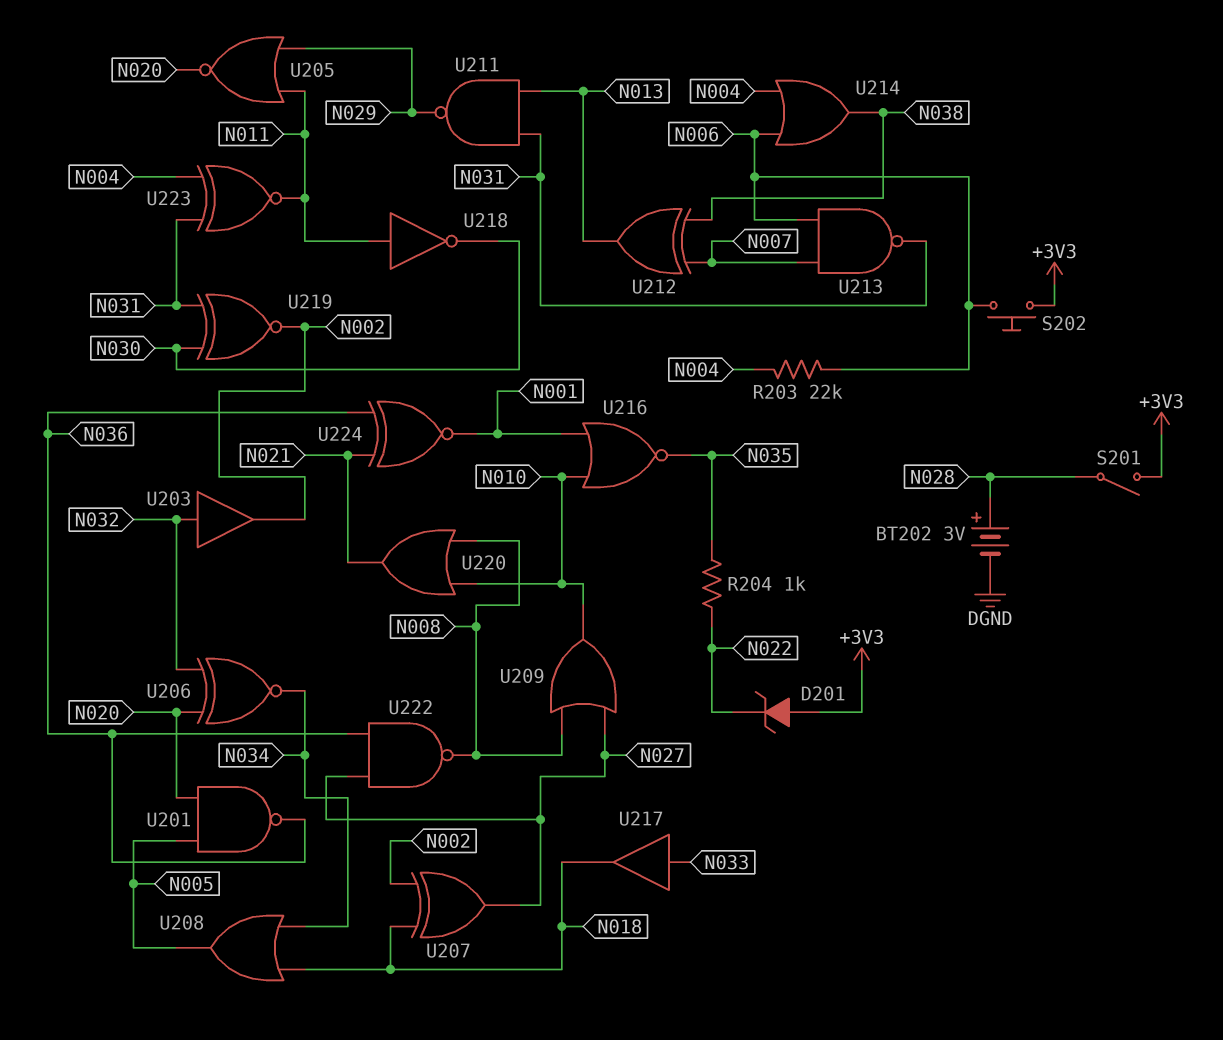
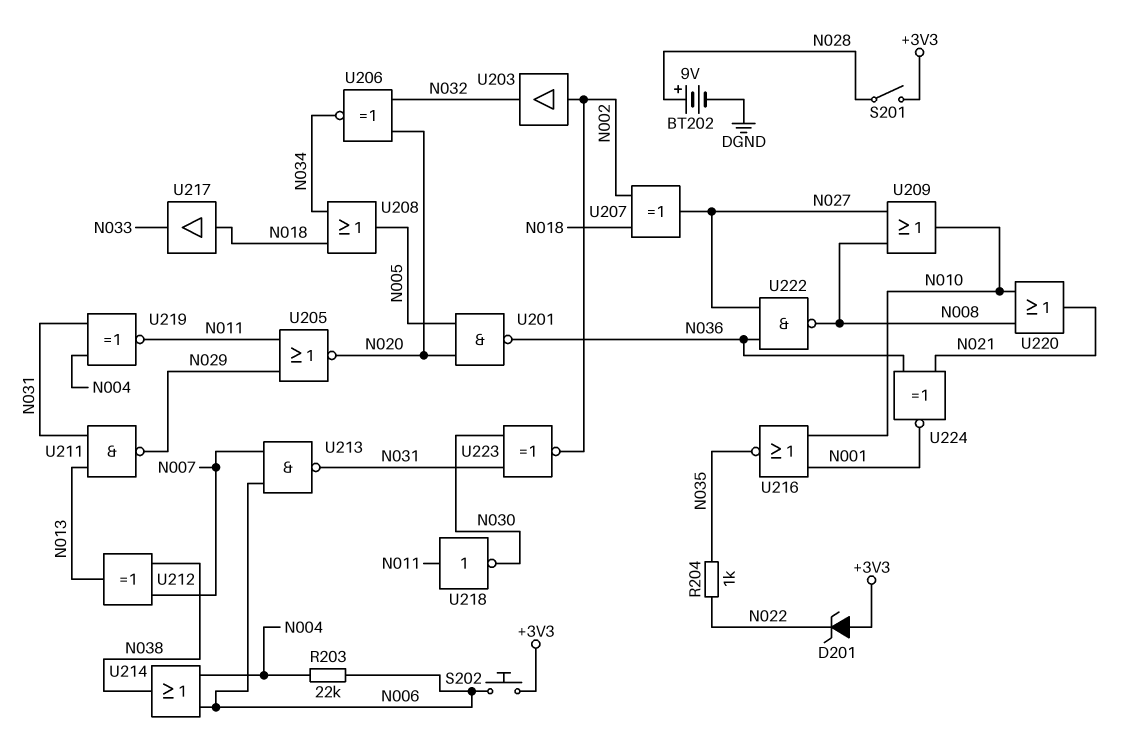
BT202: 3V (plus N028, minus DGND) -> 9V (plus N028, minus DGND)
U203: buffer (in N032, out N002) -> buffer (in N002, out N032)
U217: buffer (in N033, out N018) -> buffer (in N018, out N033)
U219: XNOR (in N030, in N031, out N002) -> XNOR (in N004, in N031, out N011)
U223: XNOR (in N004, in N031, out N011) -> XNOR (in N030, in N031, out N002)

